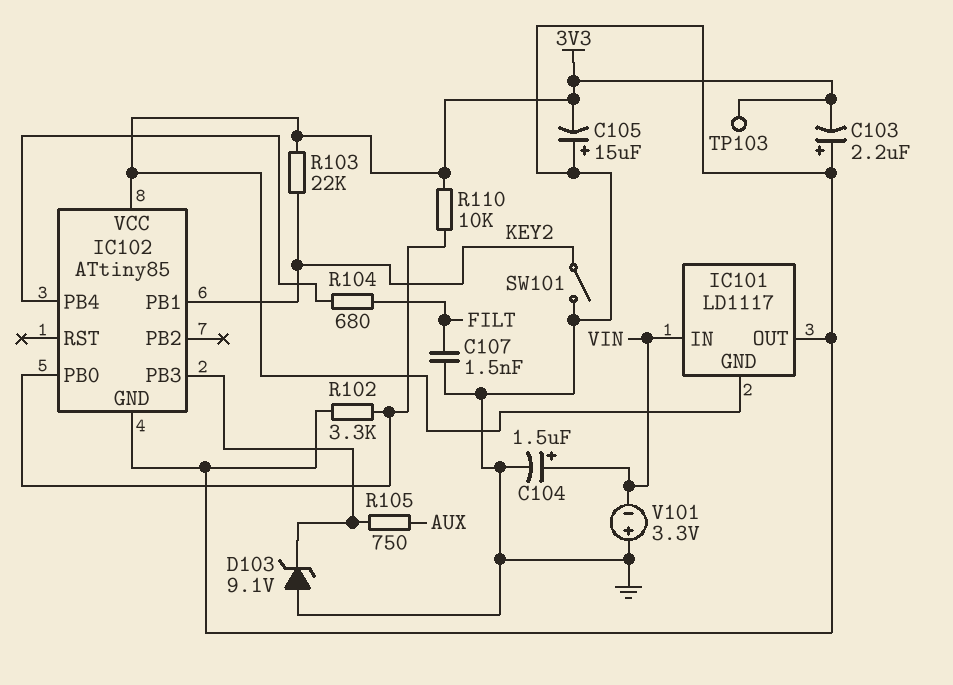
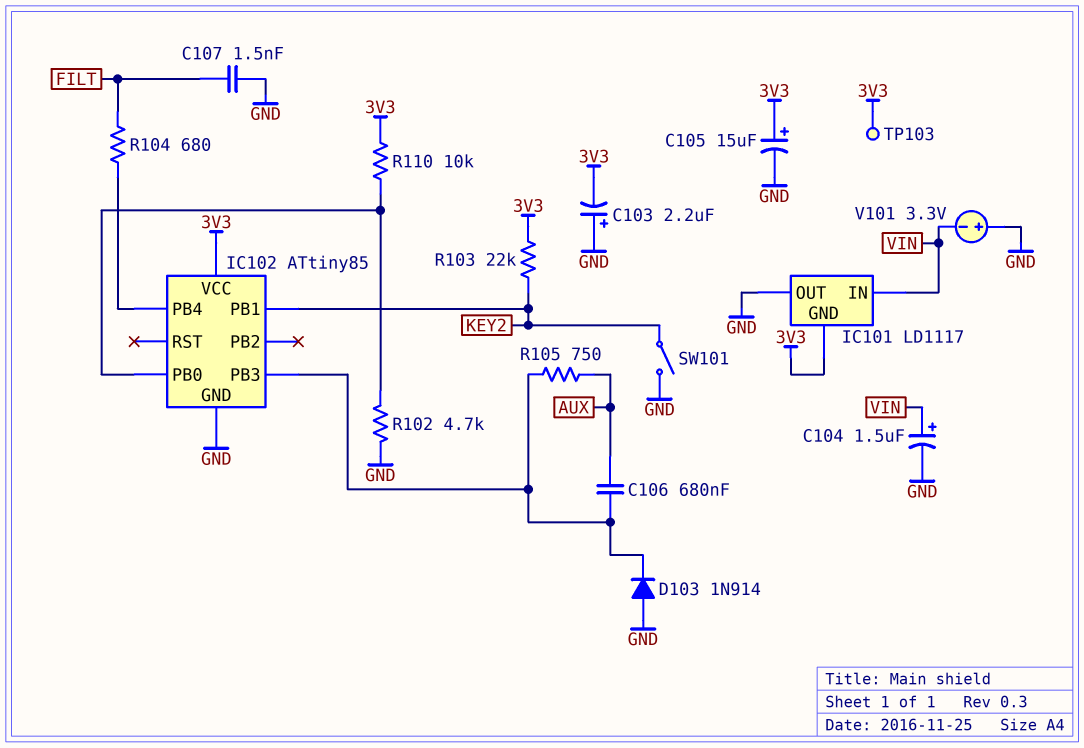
C105: 15uF (plus GND, minus 3V3) -> 15uF (plus 3V3, minus GND)
C106: none -> 680nF (AUX, IC102/PB3)
D103: zener 9.1V (A GND, K IC102/PB3) -> diode 1N914 (A GND, K IC102/PB3)
R102: 3.3k (GND, IC102/PB0) -> 4.7k (GND, IC102/PB0)

